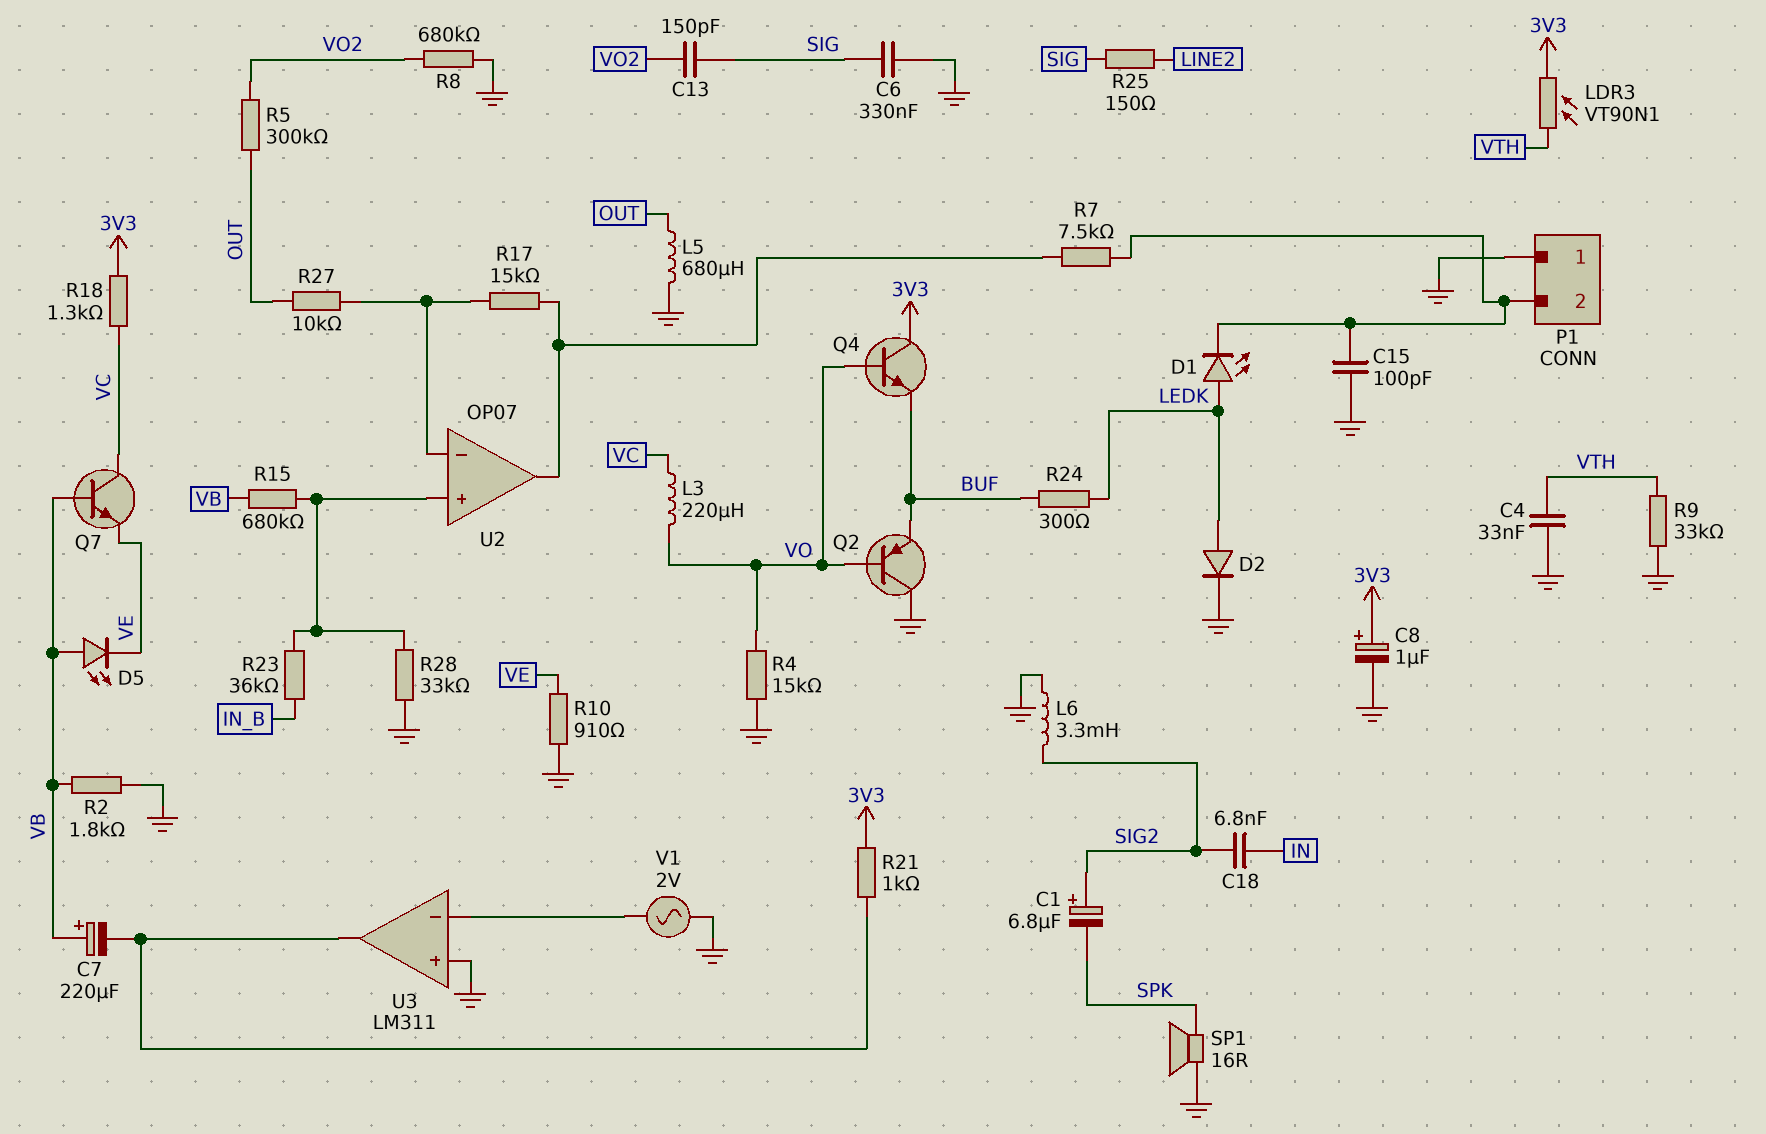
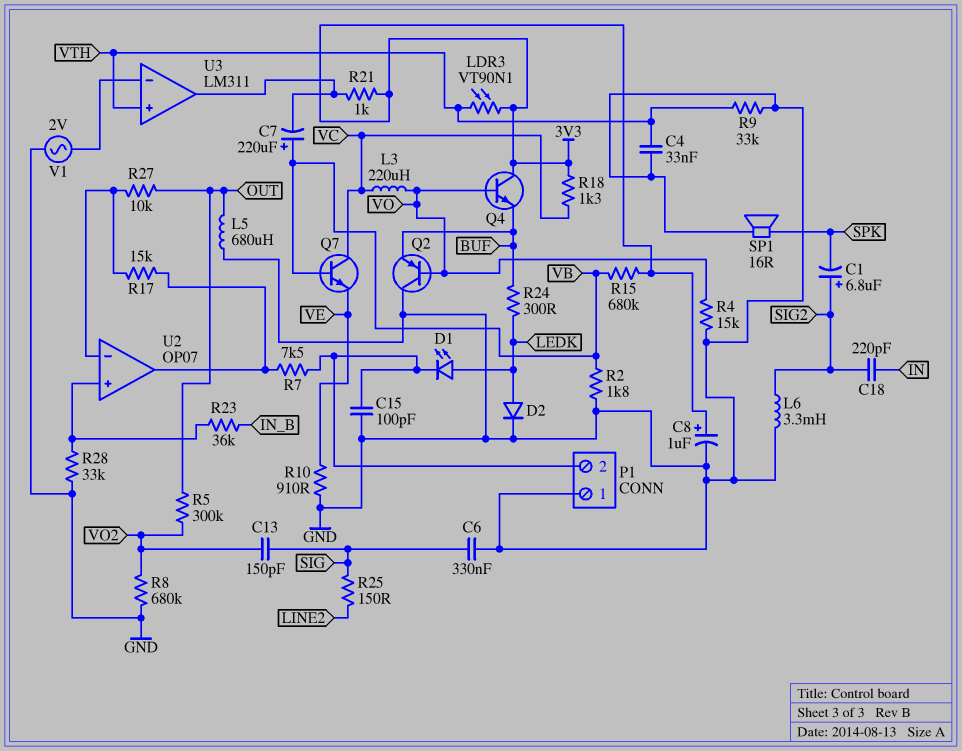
C18: 6.8nF (IN, SIG2) -> 220pF (IN, SIG2)
D5: LED (A VB, K VE) -> none
R15: 680k (U2/in+, VB) -> 680k (3V3, VB)
U3 pin in+: GND -> VTH

